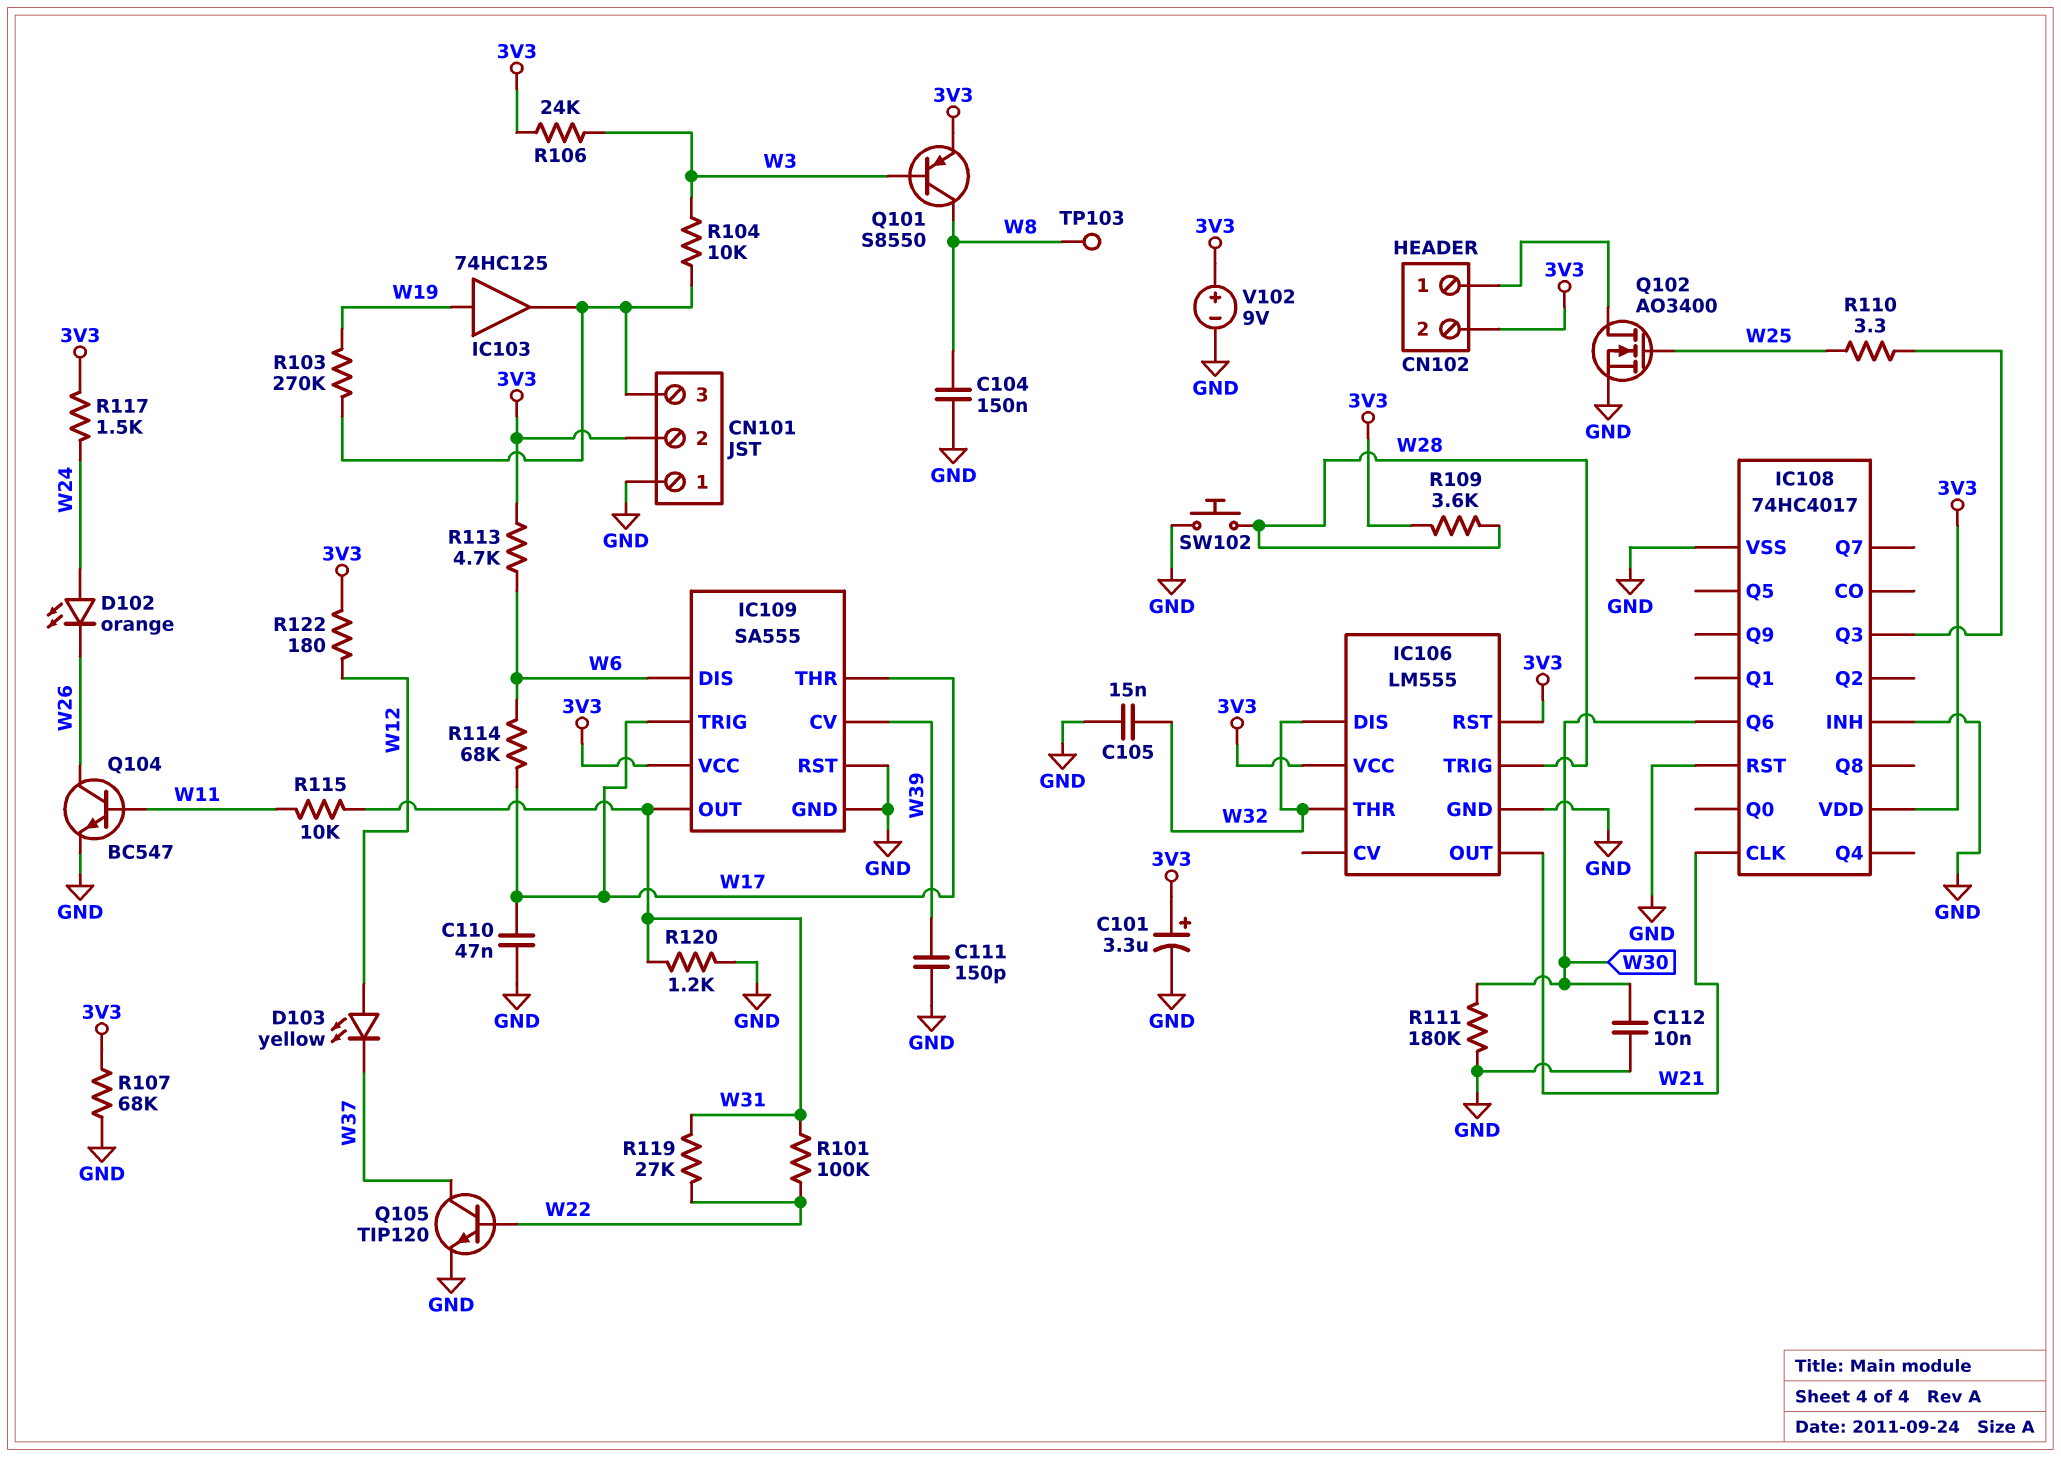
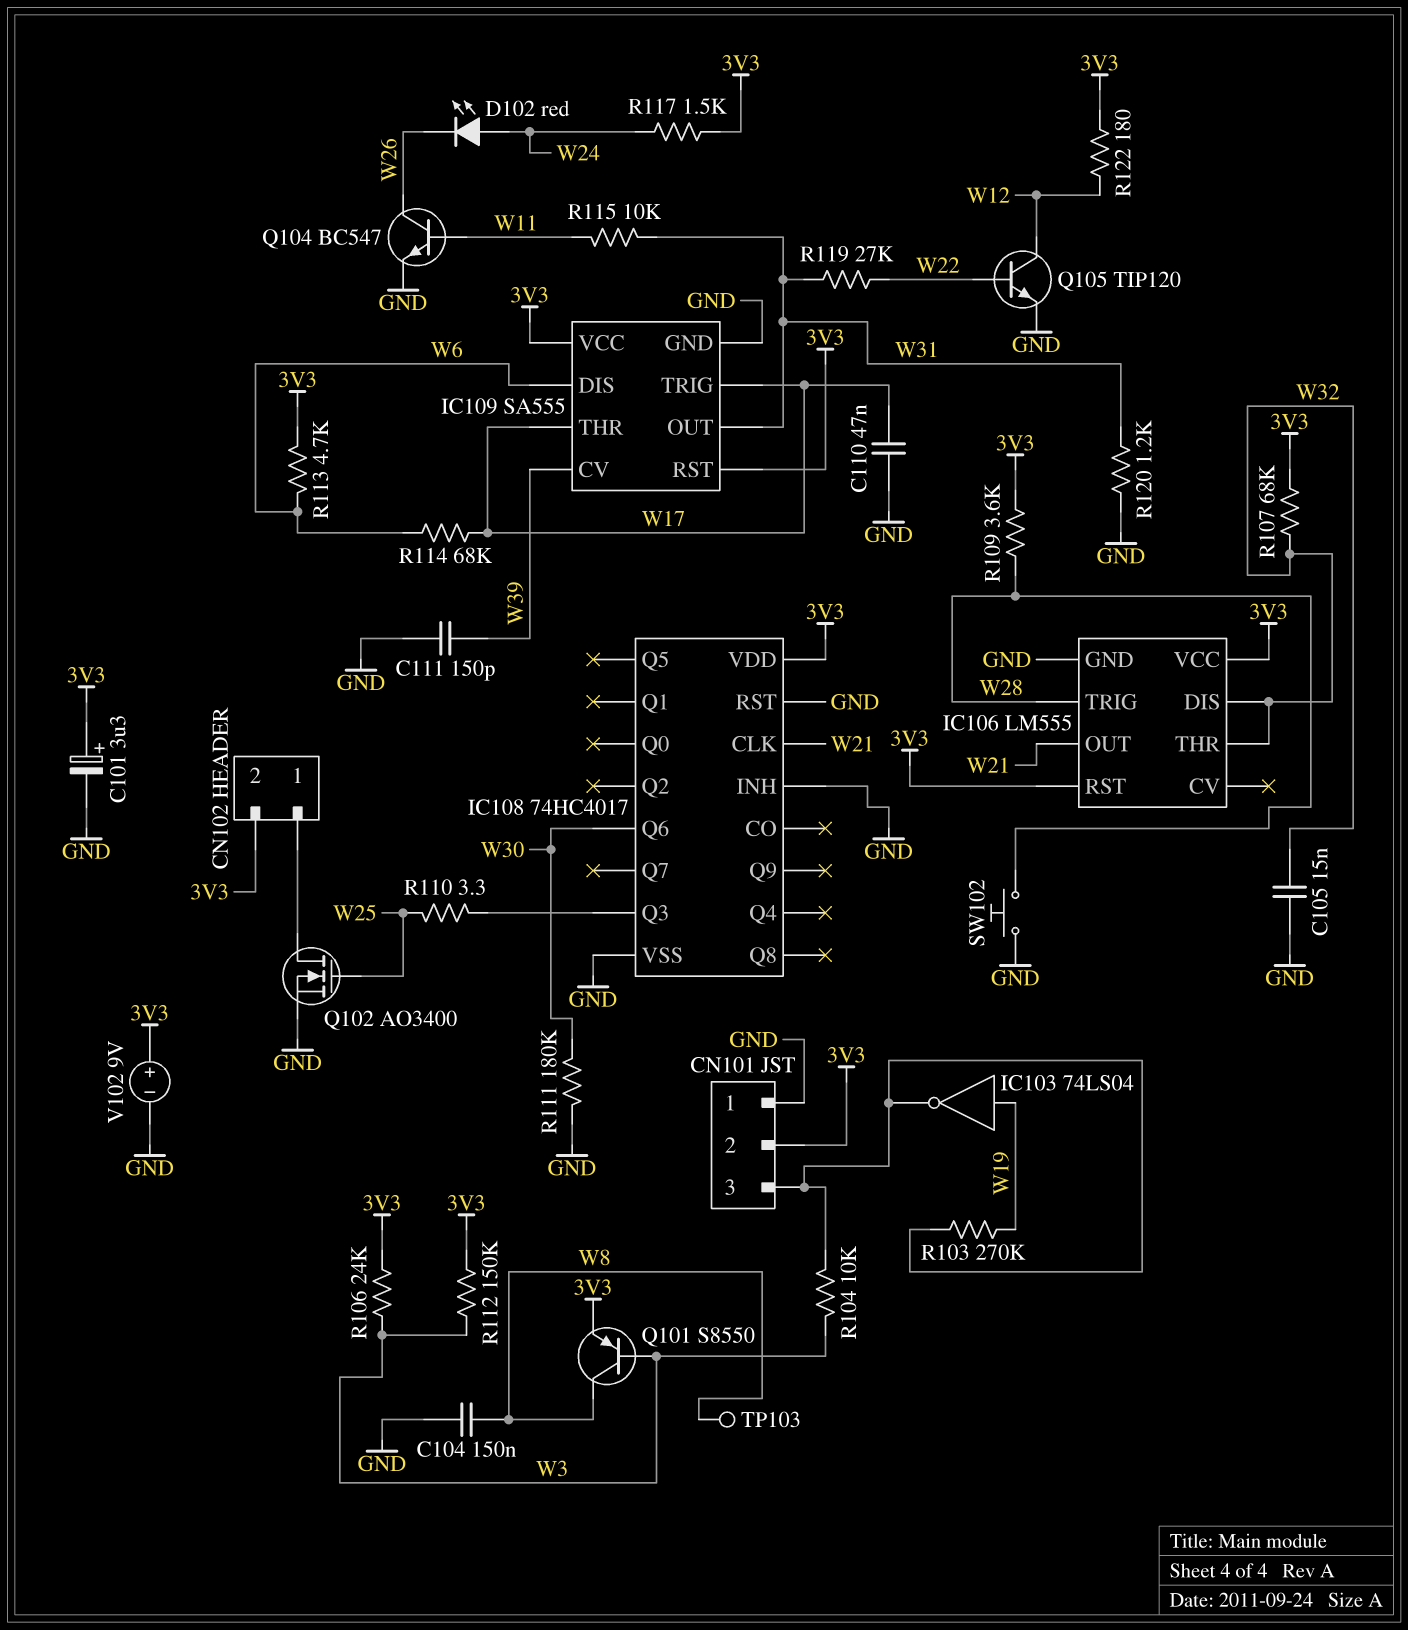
C112: 10nF (GND, W30) -> none
D102: LED orange (A W24, K W26) -> LED red (A W24, K W26)
D103: LED yellow (A W12, K W37) -> none
IC103: buffer 74HC125 (in W19, out CN101/3) -> NOT 74LS04 (in W19, out CN101/3)
IC109 pin RST: GND -> 3V3
Q105: NPN TIP120 (B W22, C W37, E GND) -> NPN TIP120 (B W22, C W12, E GND)
R101: 100k (W22, W31) -> none
R107: 68k (3V3, GND) -> 68k (3V3, W32)
R112: none -> 150k (3V3, W3)

